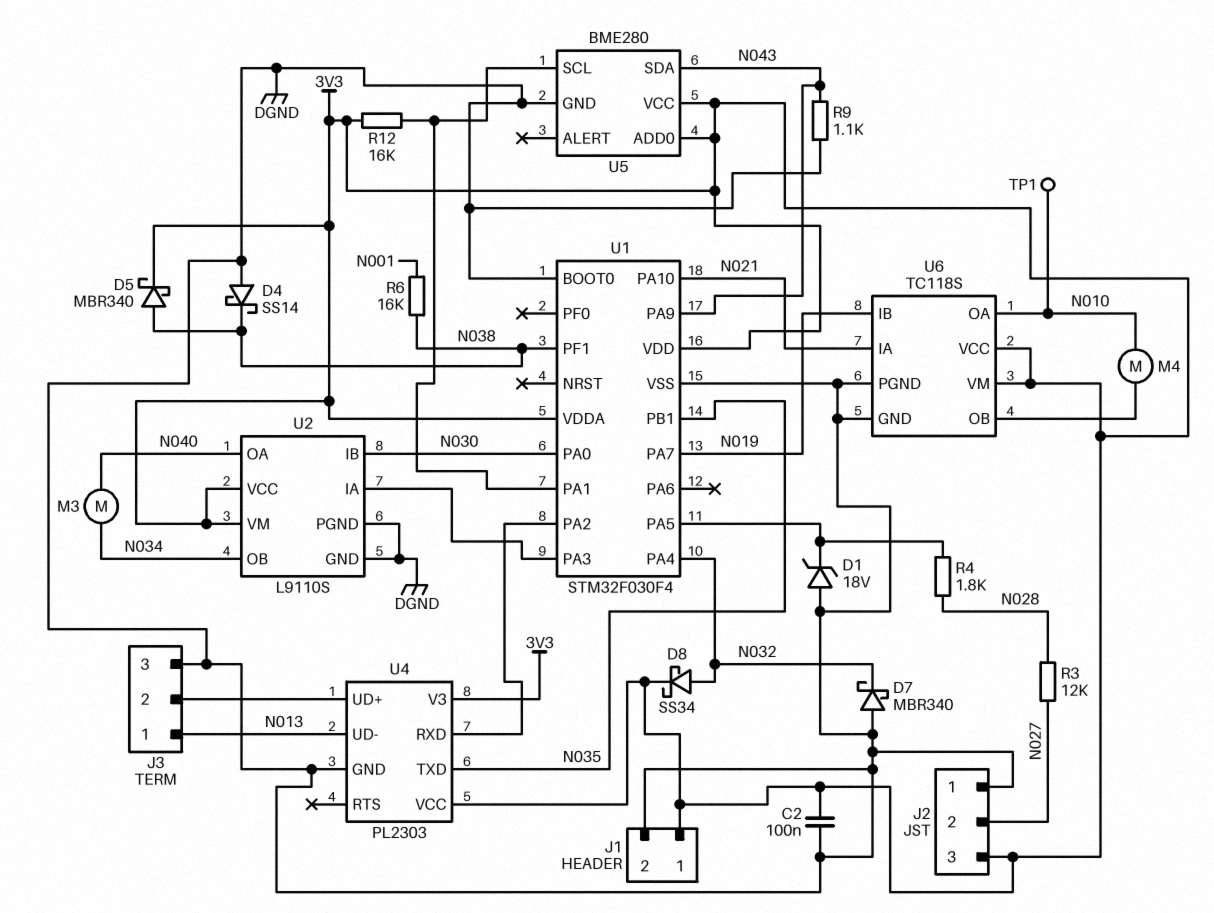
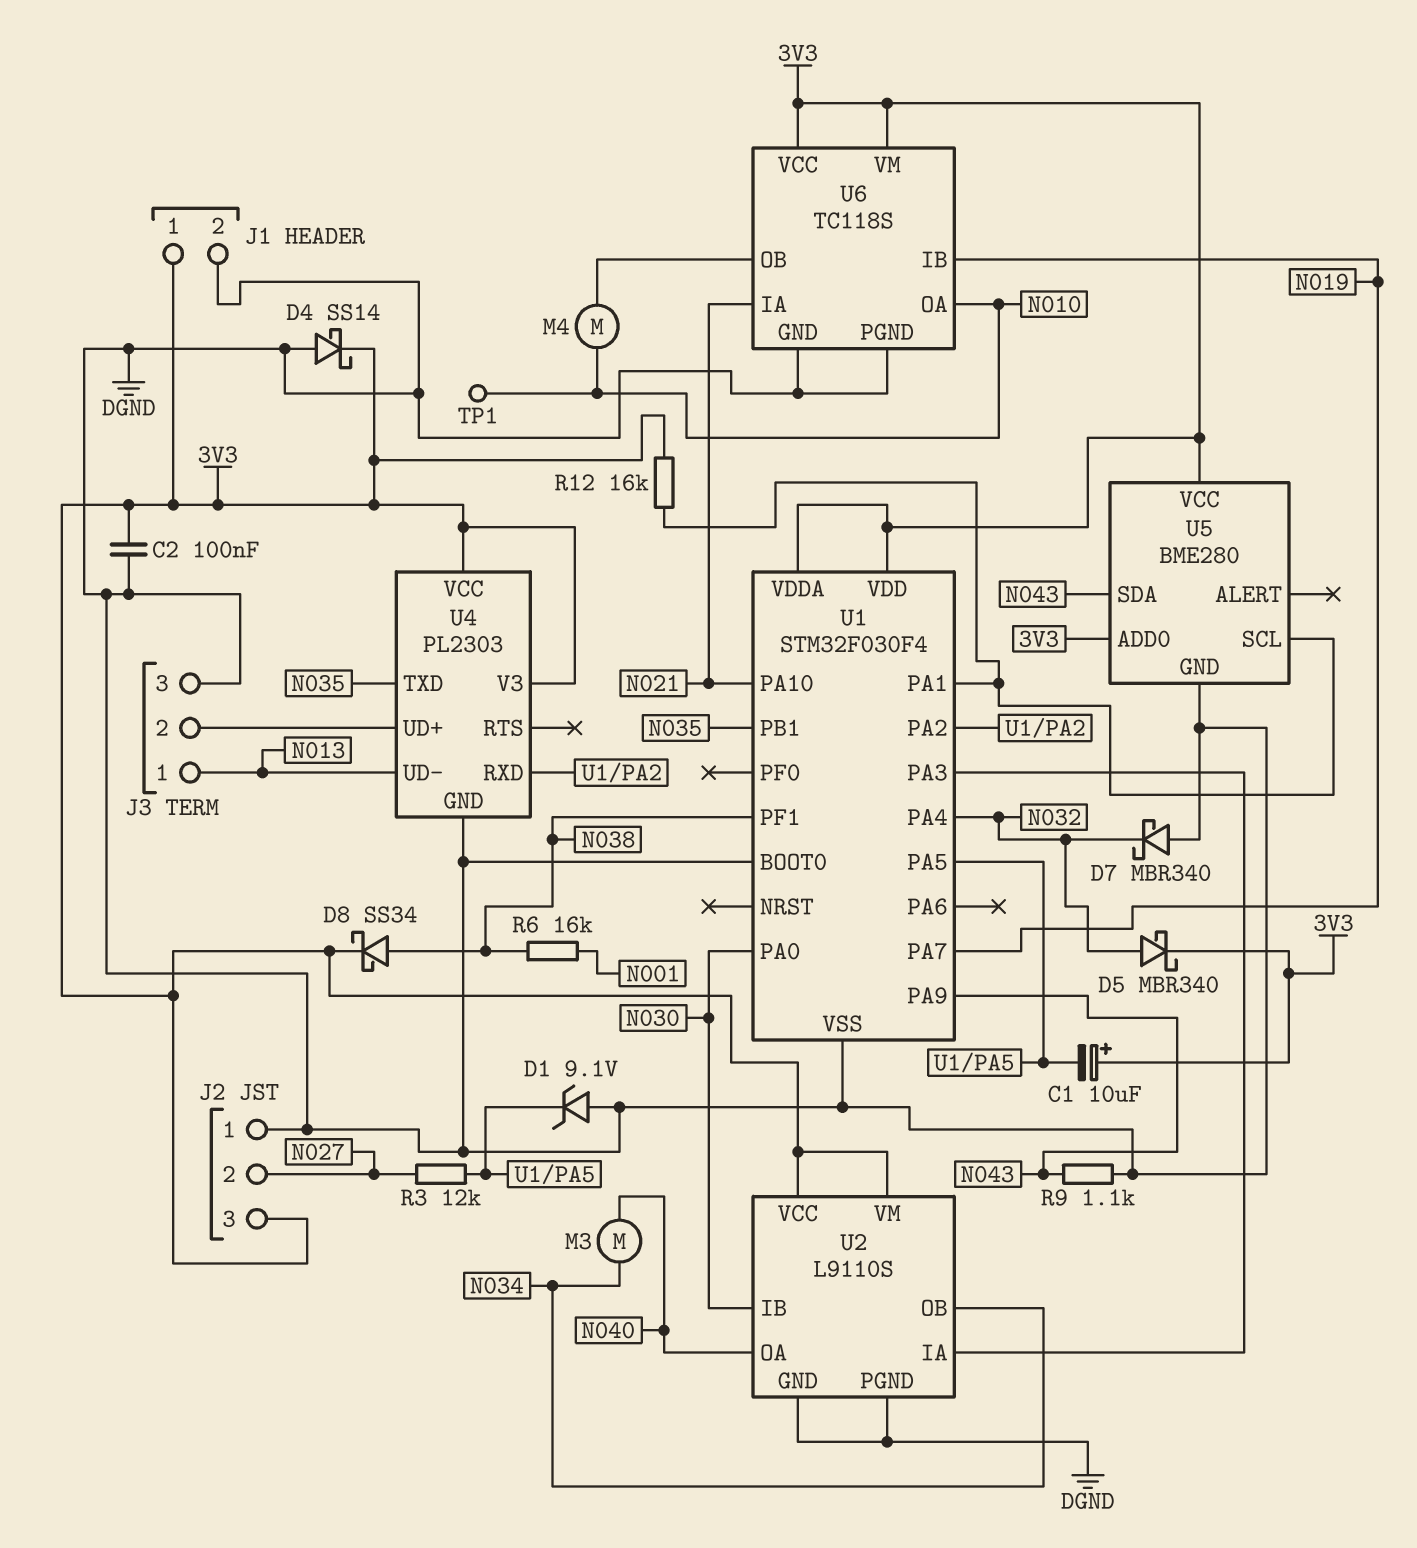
C1: none -> 10uF (plus 3V3, minus U1/PA5)
D1: zener 18V (A DGND, K U1/PA5) -> zener 9.1V (A DGND, K U1/PA5)
D4: schottky SS14 (A DGND, K N038) -> schottky SS14 (A DGND, K 3V3)
D5: schottky MBR340 (A N038, K 3V3) -> schottky MBR340 (A N032, K 3V3)
D8: schottky SS34 (A N032, K 3V3) -> schottky SS34 (A N038, K 3V3)
R3: 12k (N027, N028) -> 12k (N027, U1/PA5)
R4: 1.8k (N028, U1/PA5) -> none

